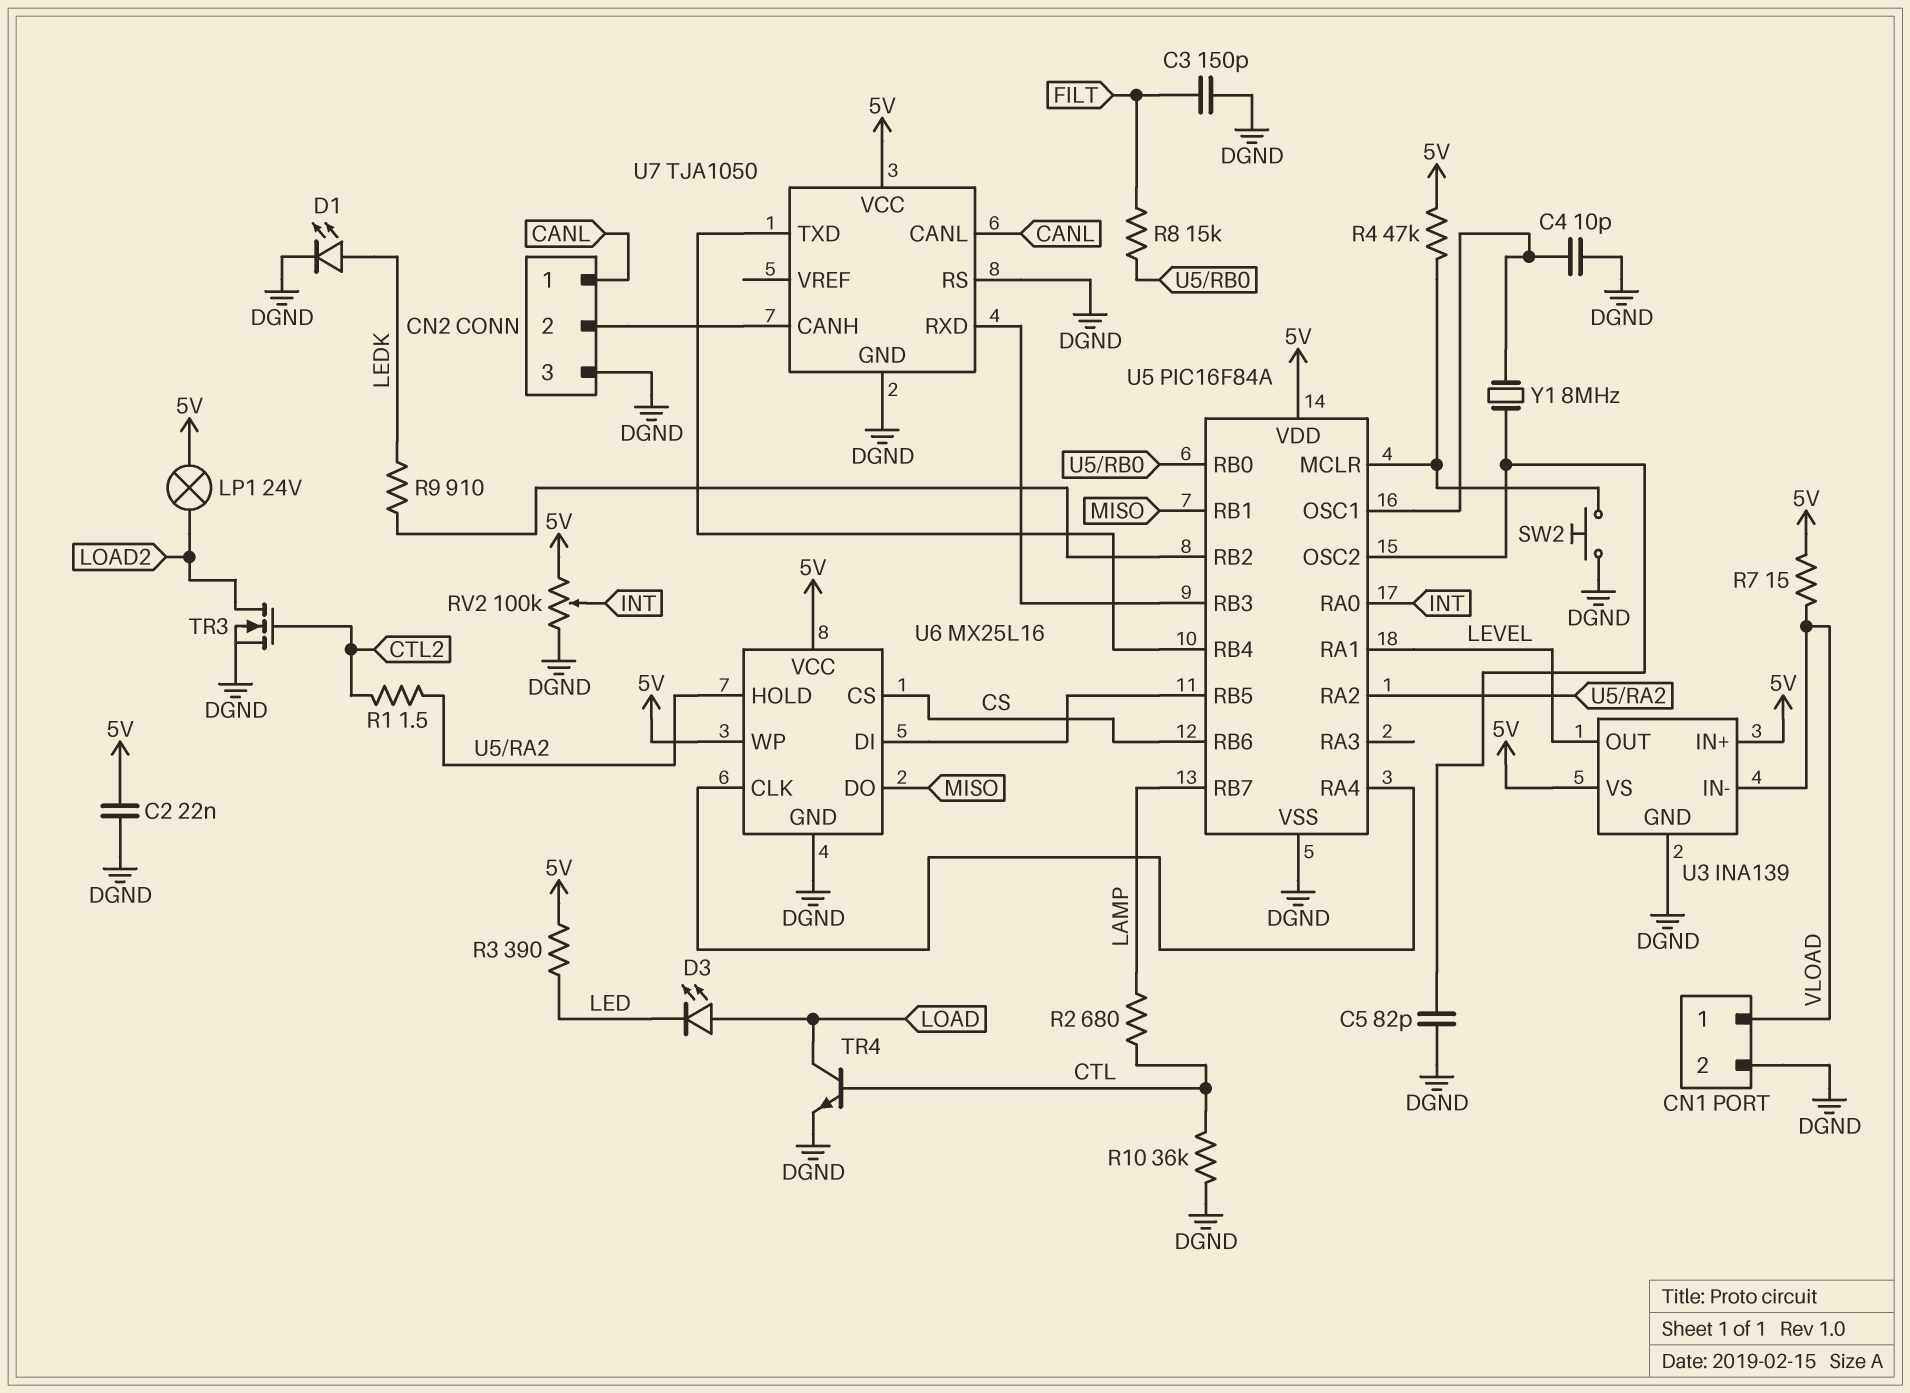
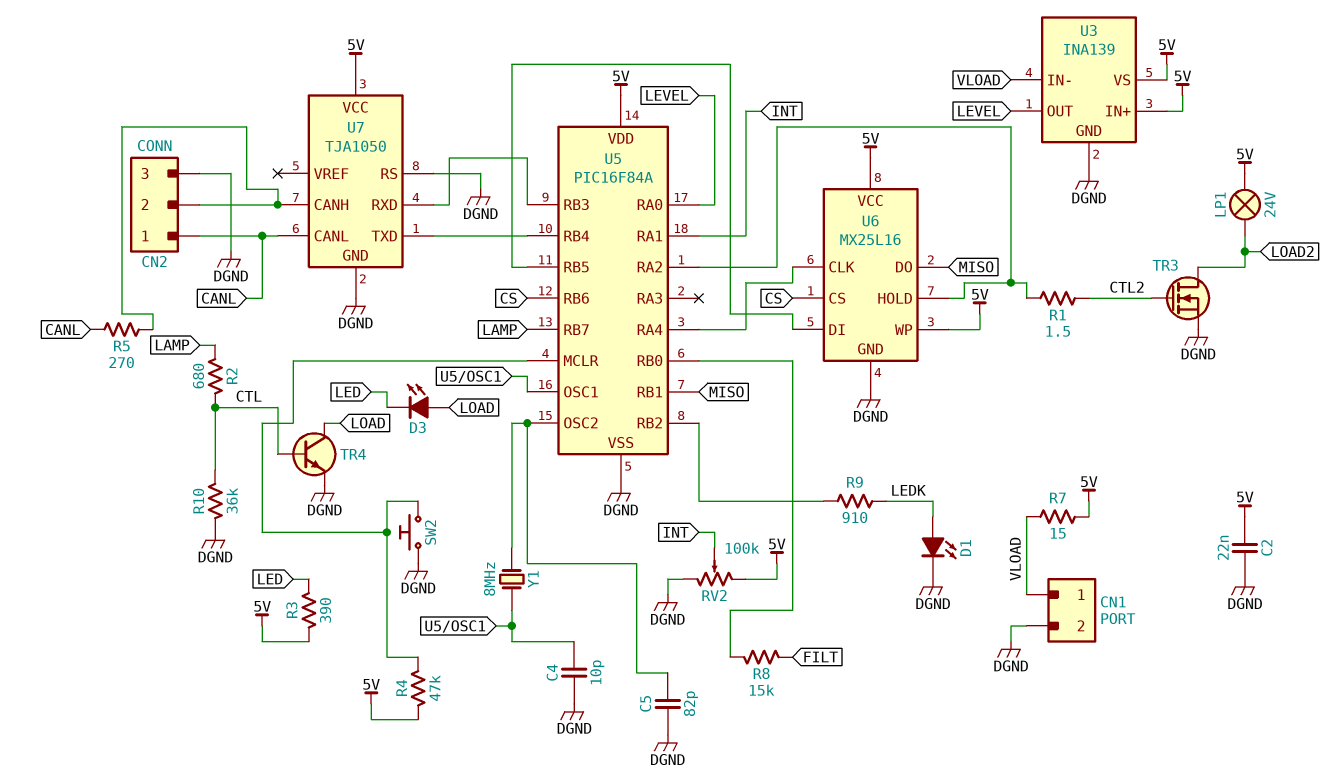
C3: 150pF (DGND, FILT) -> none
R5: none -> 270 (CANL, CN2/2)
U5 pin RA0: INT -> LEVEL
U5 pin RA1: LEVEL -> INT

